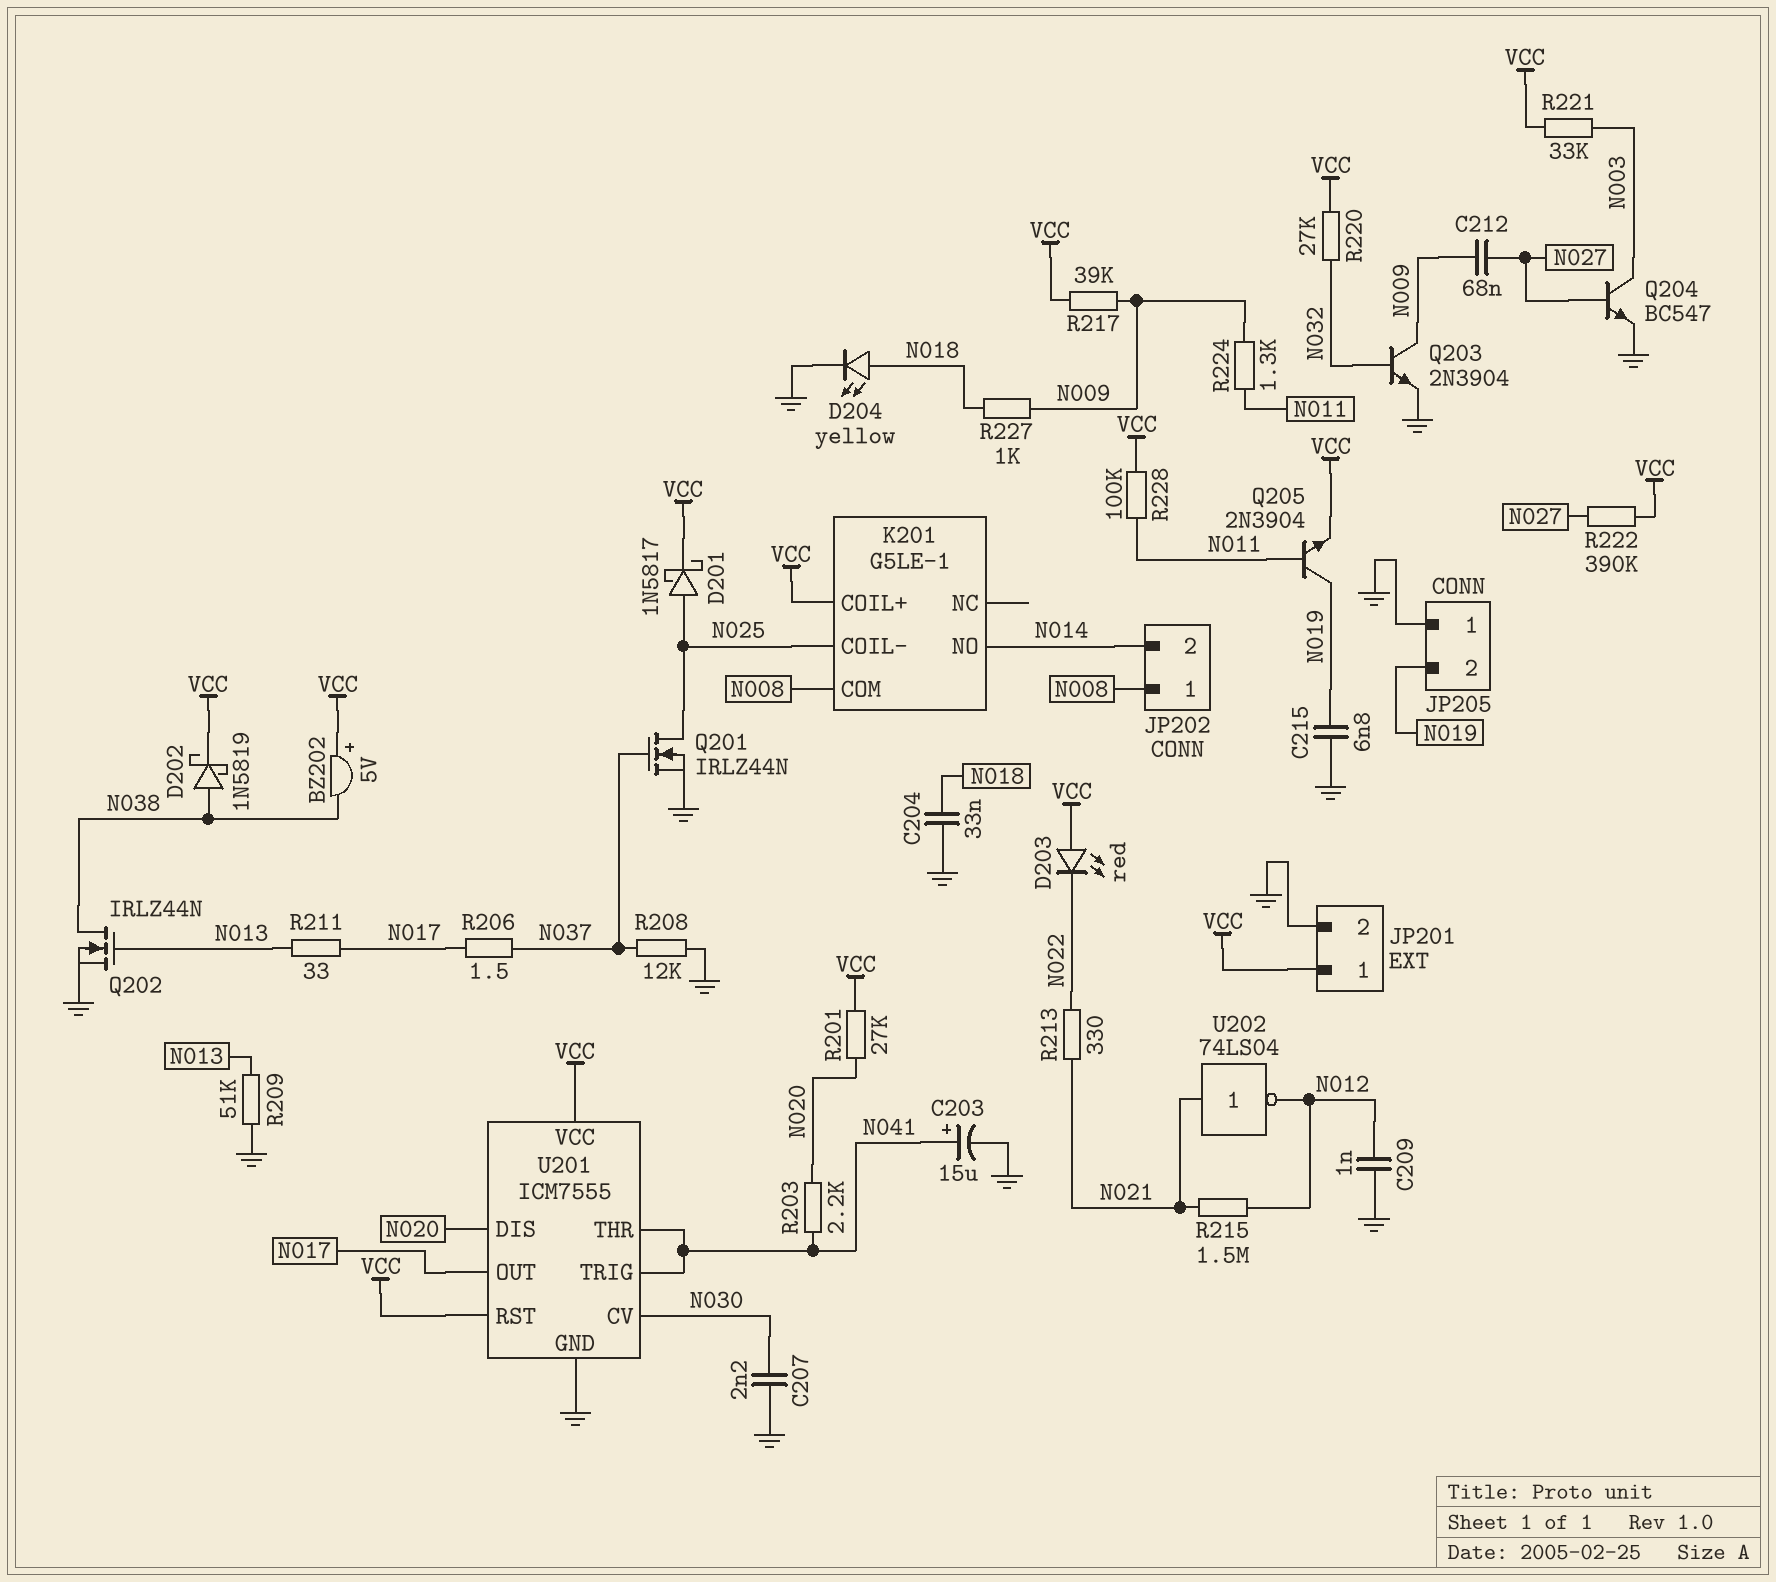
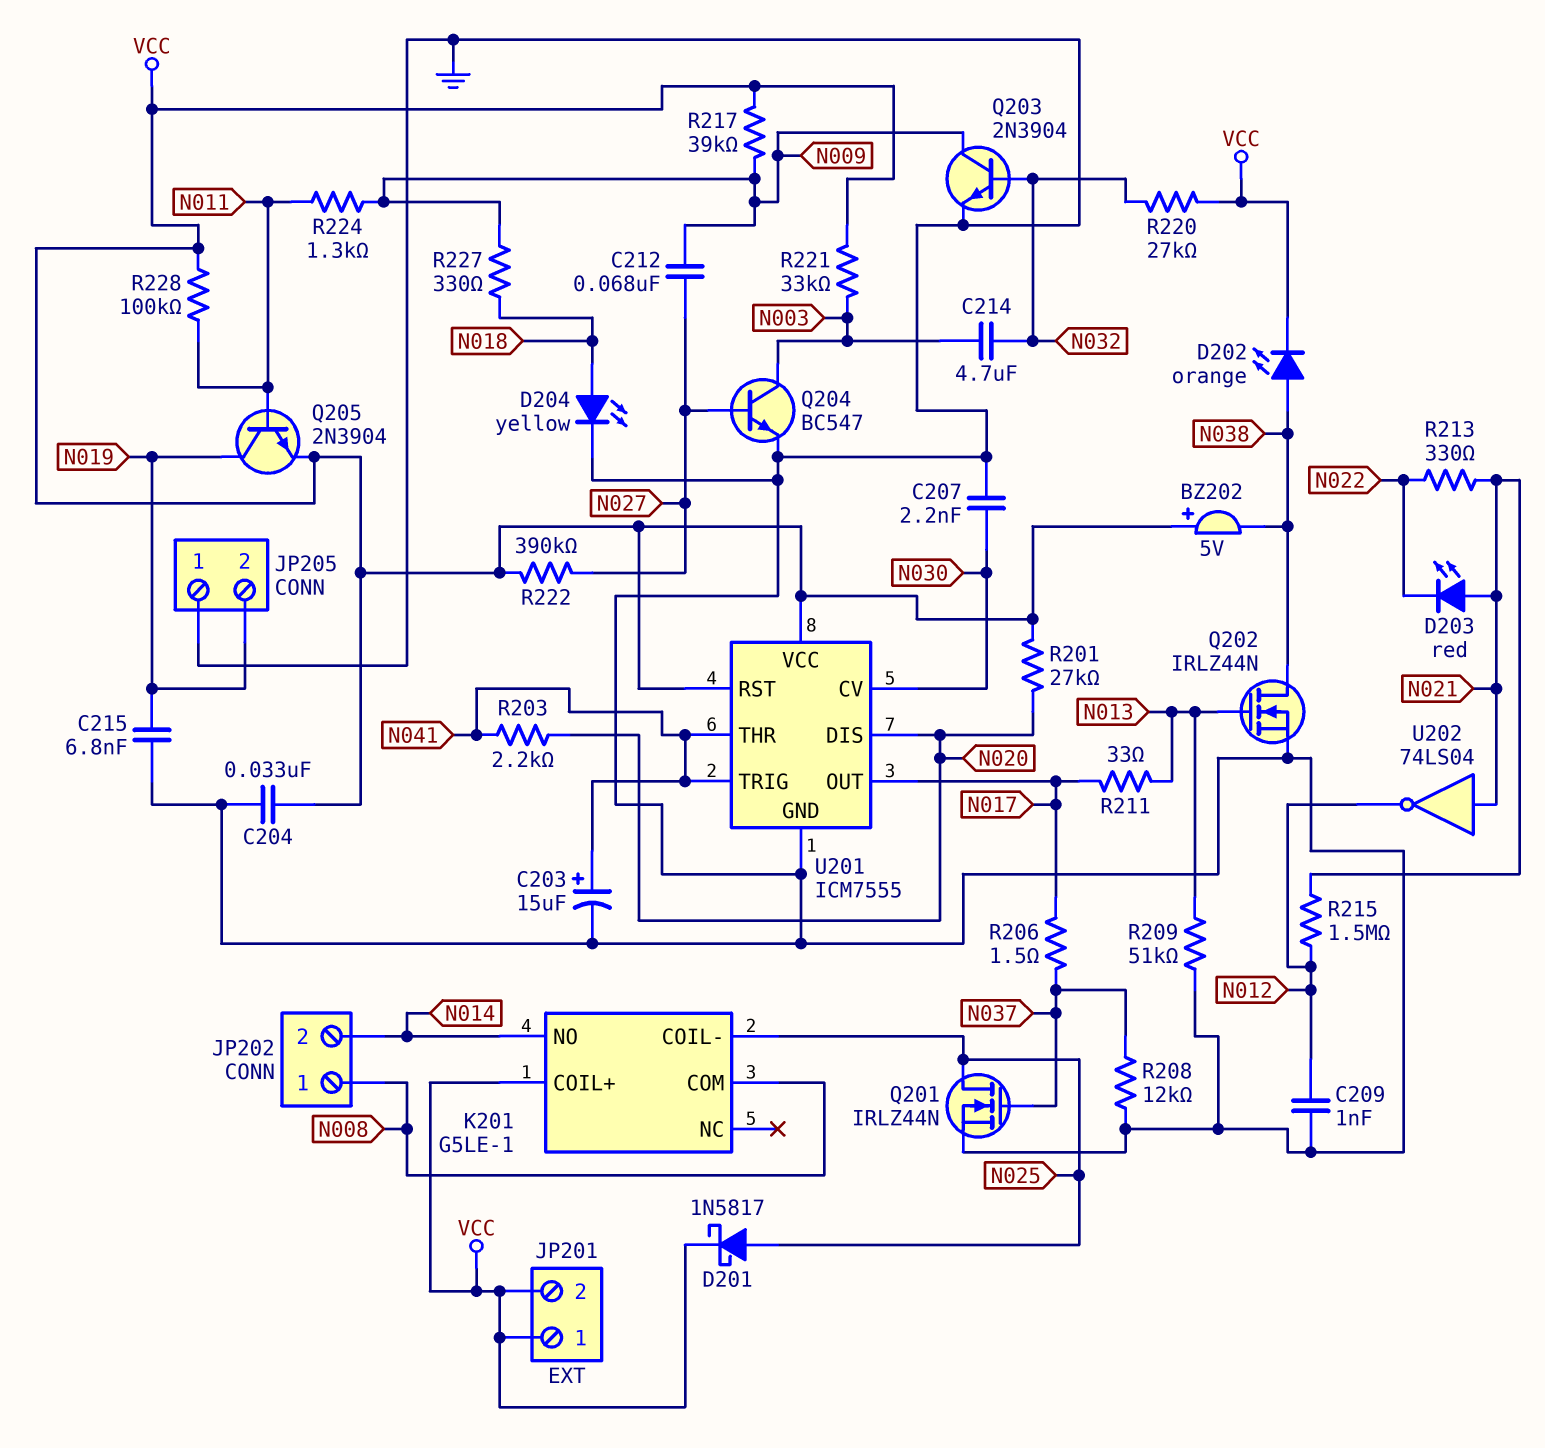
C204: 33nF (GND, N018) -> 33nF (GND, VCC)
C214: none -> 4.7uF (N003, N032)
D202: schottky 1N5819 (A N038, K VCC) -> LED orange (A N038, K VCC)
D203: LED red (A VCC, K N022) -> LED red (A N021, K N022)
JP201 pin 2: GND -> VCC
R227: 1k (N009, N018) -> 330 (N009, N018)

